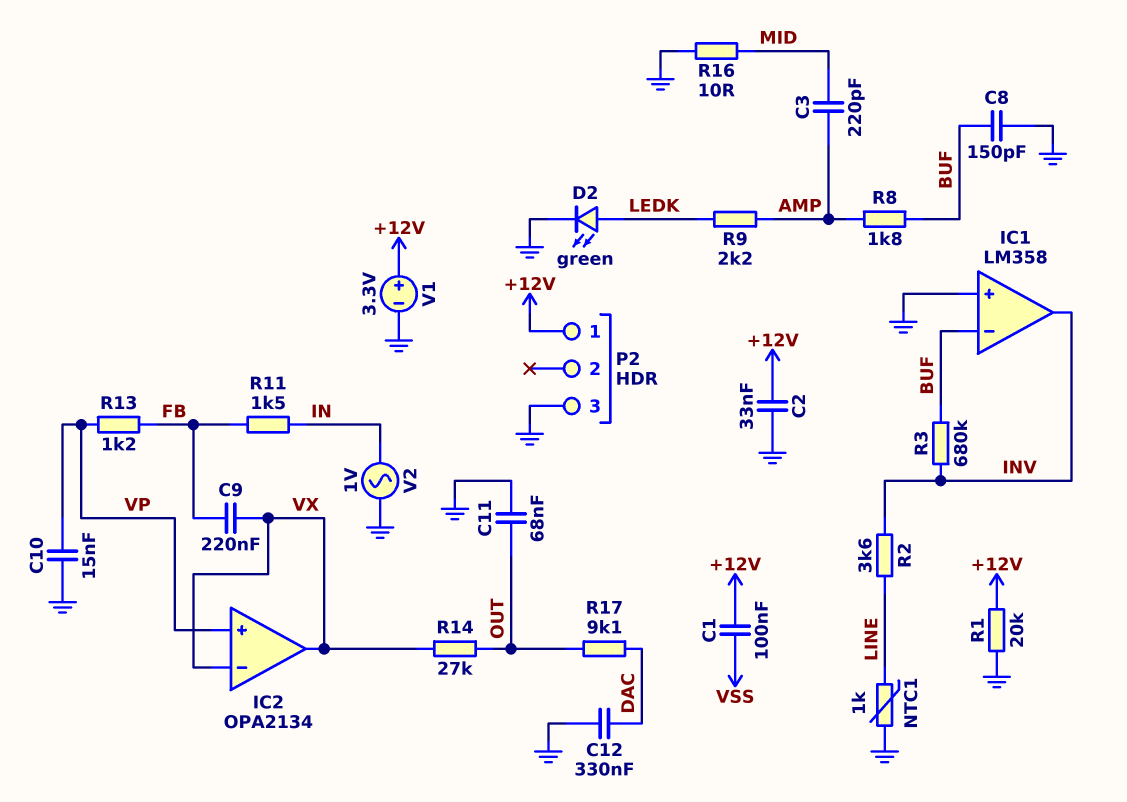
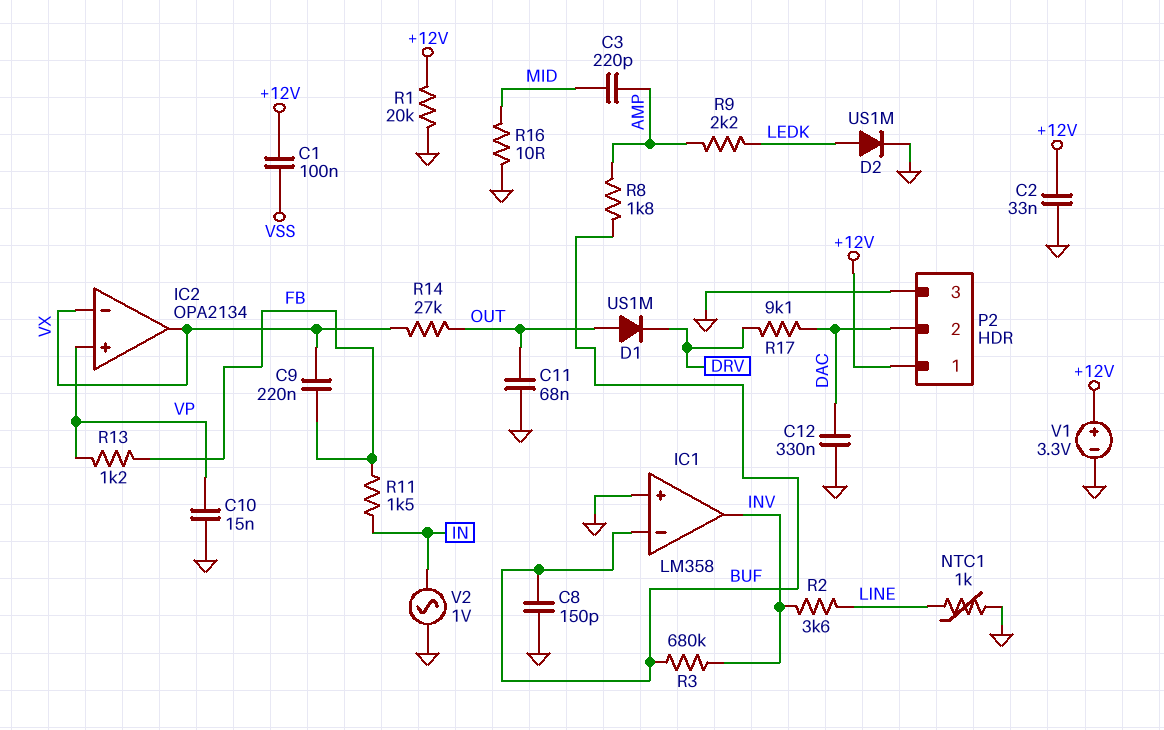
D1: none -> diode US1M (A OUT, K DRV)
D2: LED green (A LEDK, K GND) -> diode US1M (A LEDK, K GND)
P2 pin 2: none -> DAC
R17: 9.1k (DAC, OUT) -> 9.1k (DAC, DRV)

